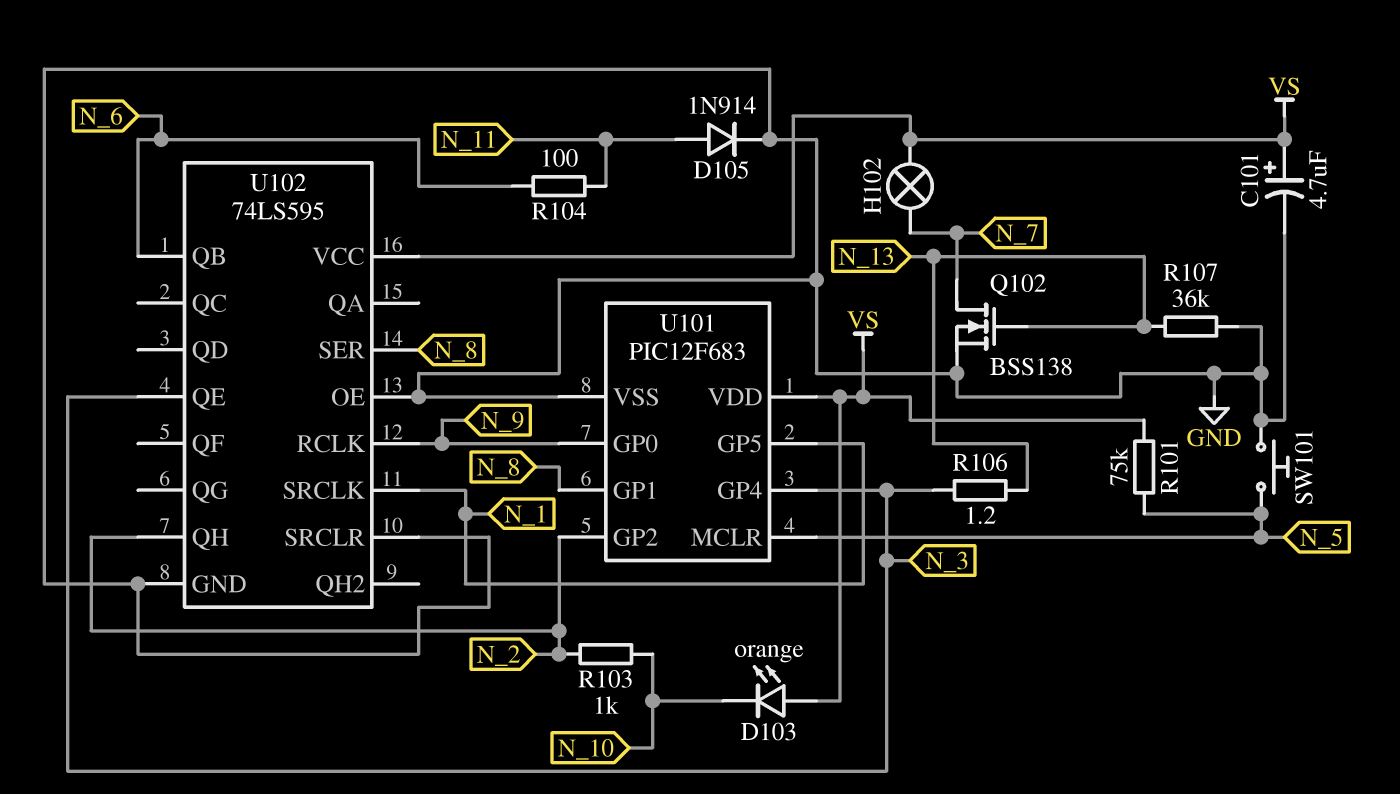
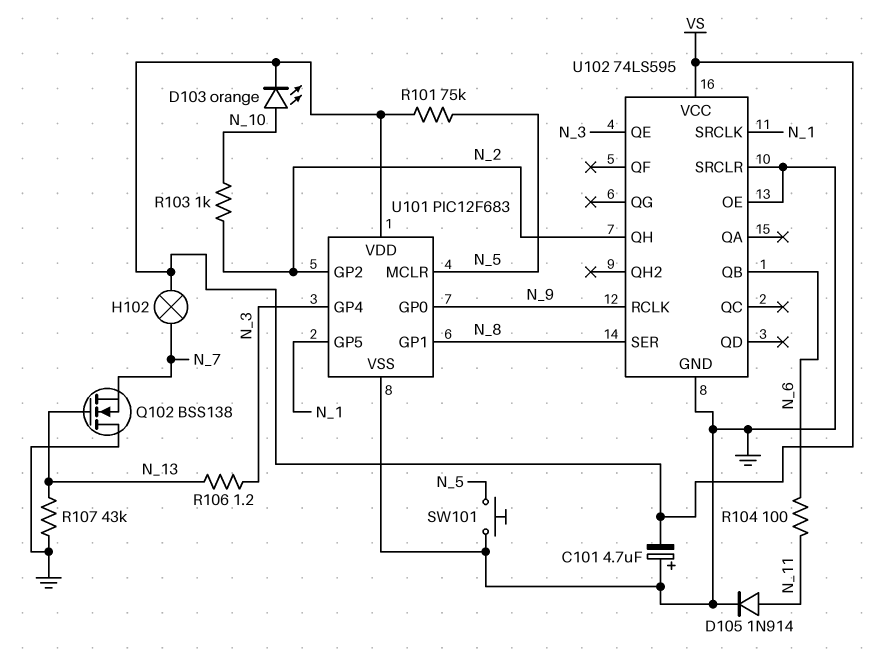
C101: 4.7uF (plus VS, minus GND) -> 4.7uF (plus GND, minus VS)
D103: LED orange (A VS, K N_10) -> LED orange (A N_10, K VS)
Q102: NMOS BSS138 (G N_13, D N_7, S GND) -> NMOS BSS138 (G N_13, D GND, S N_7)
R107: 36k (GND, N_13) -> 43k (GND, N_13)

